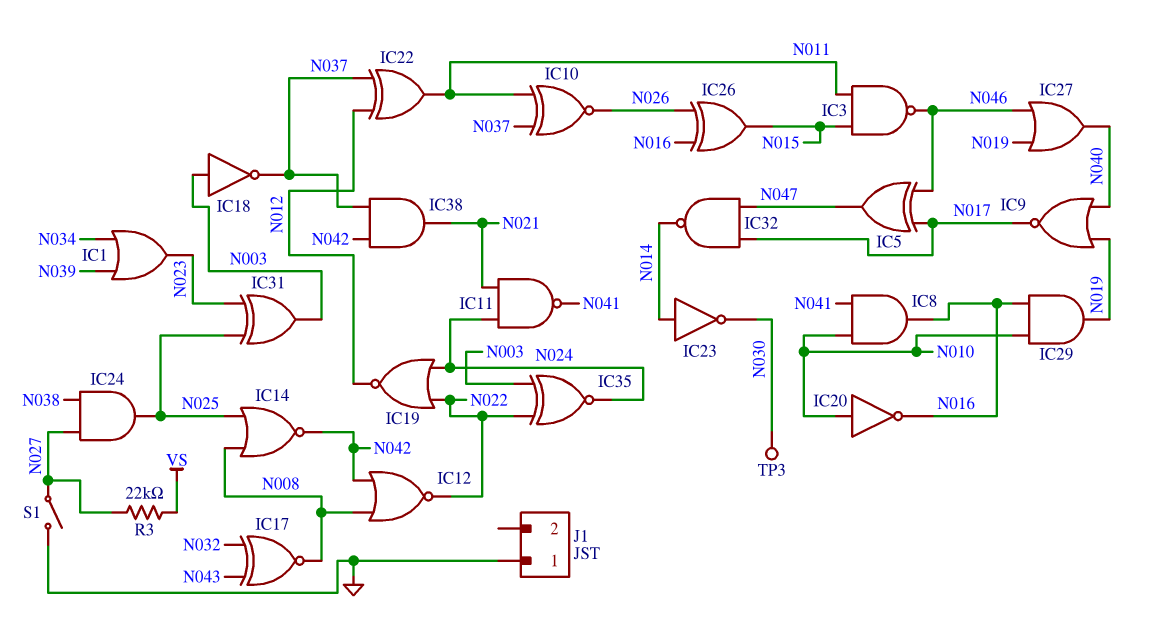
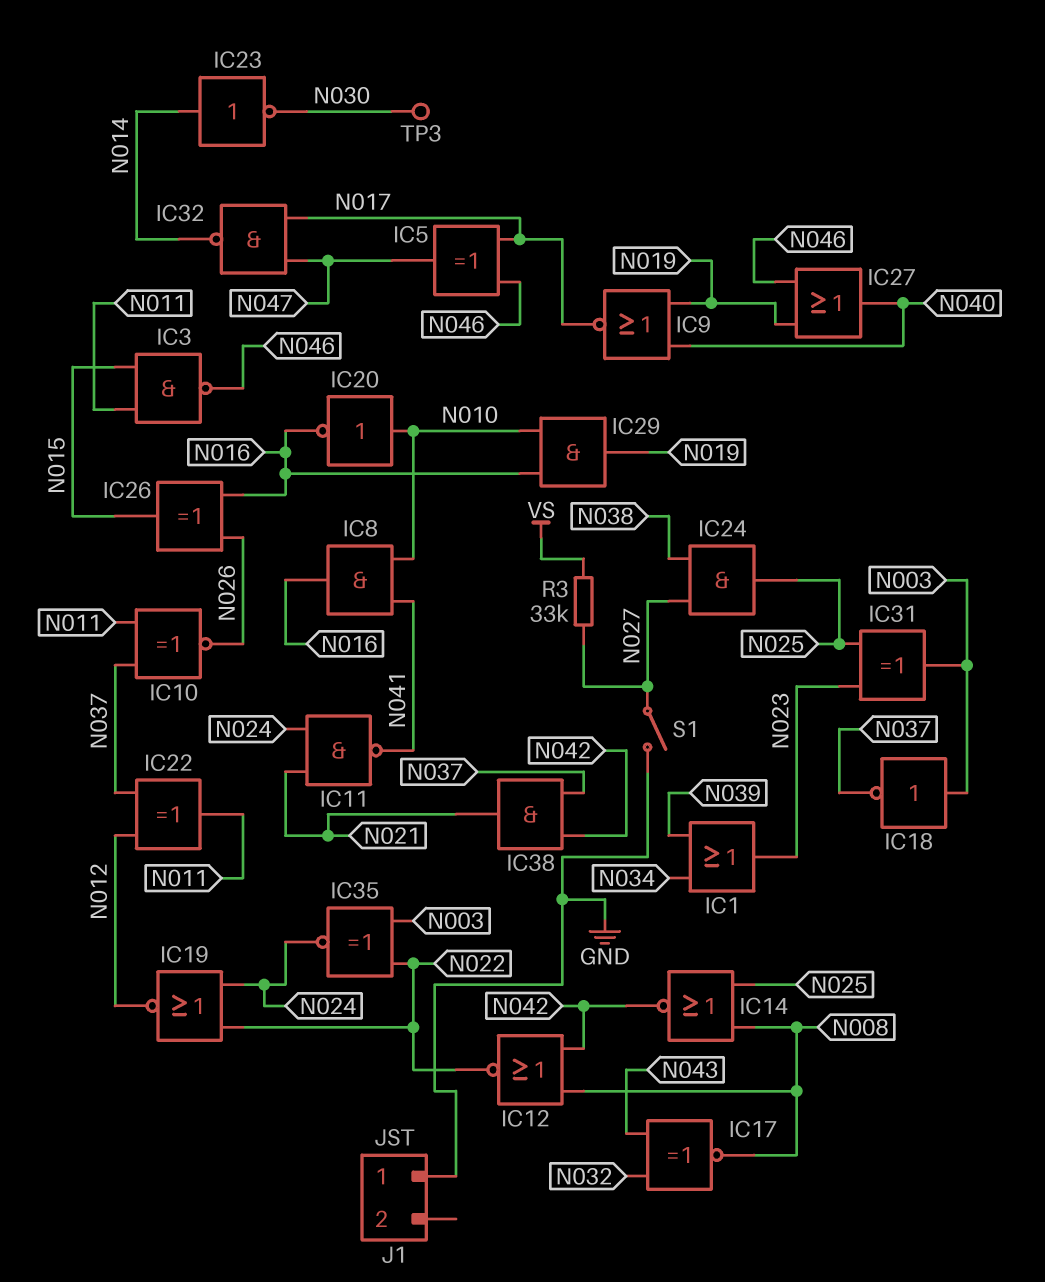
R3: 22k (N027, VS) -> 33k (N027, VS)

